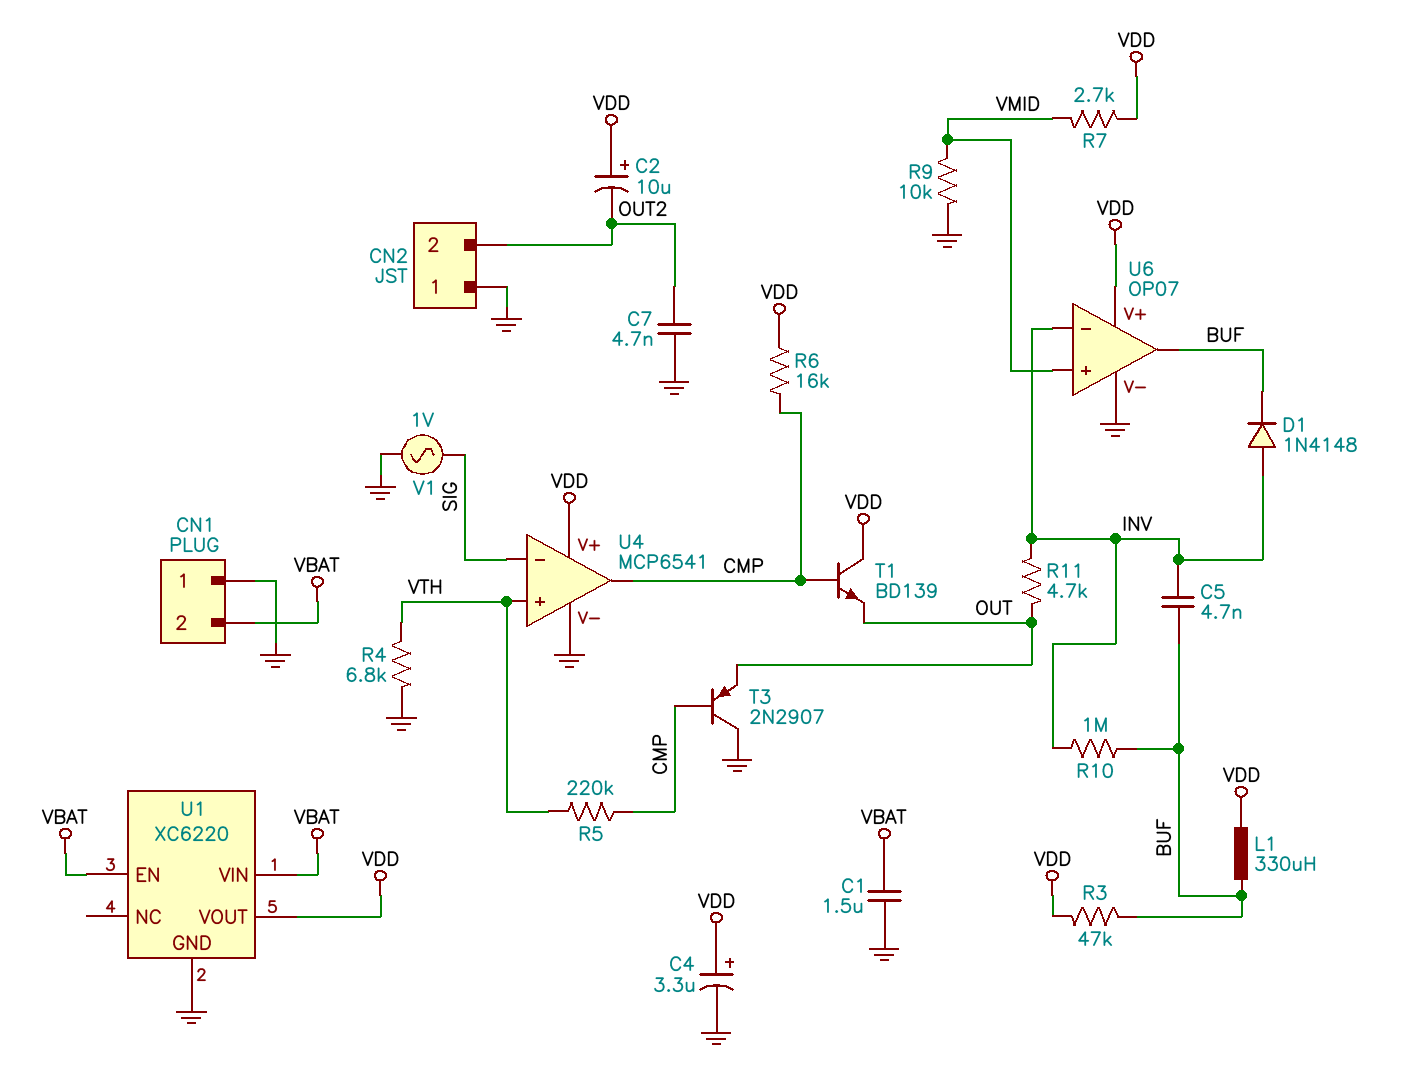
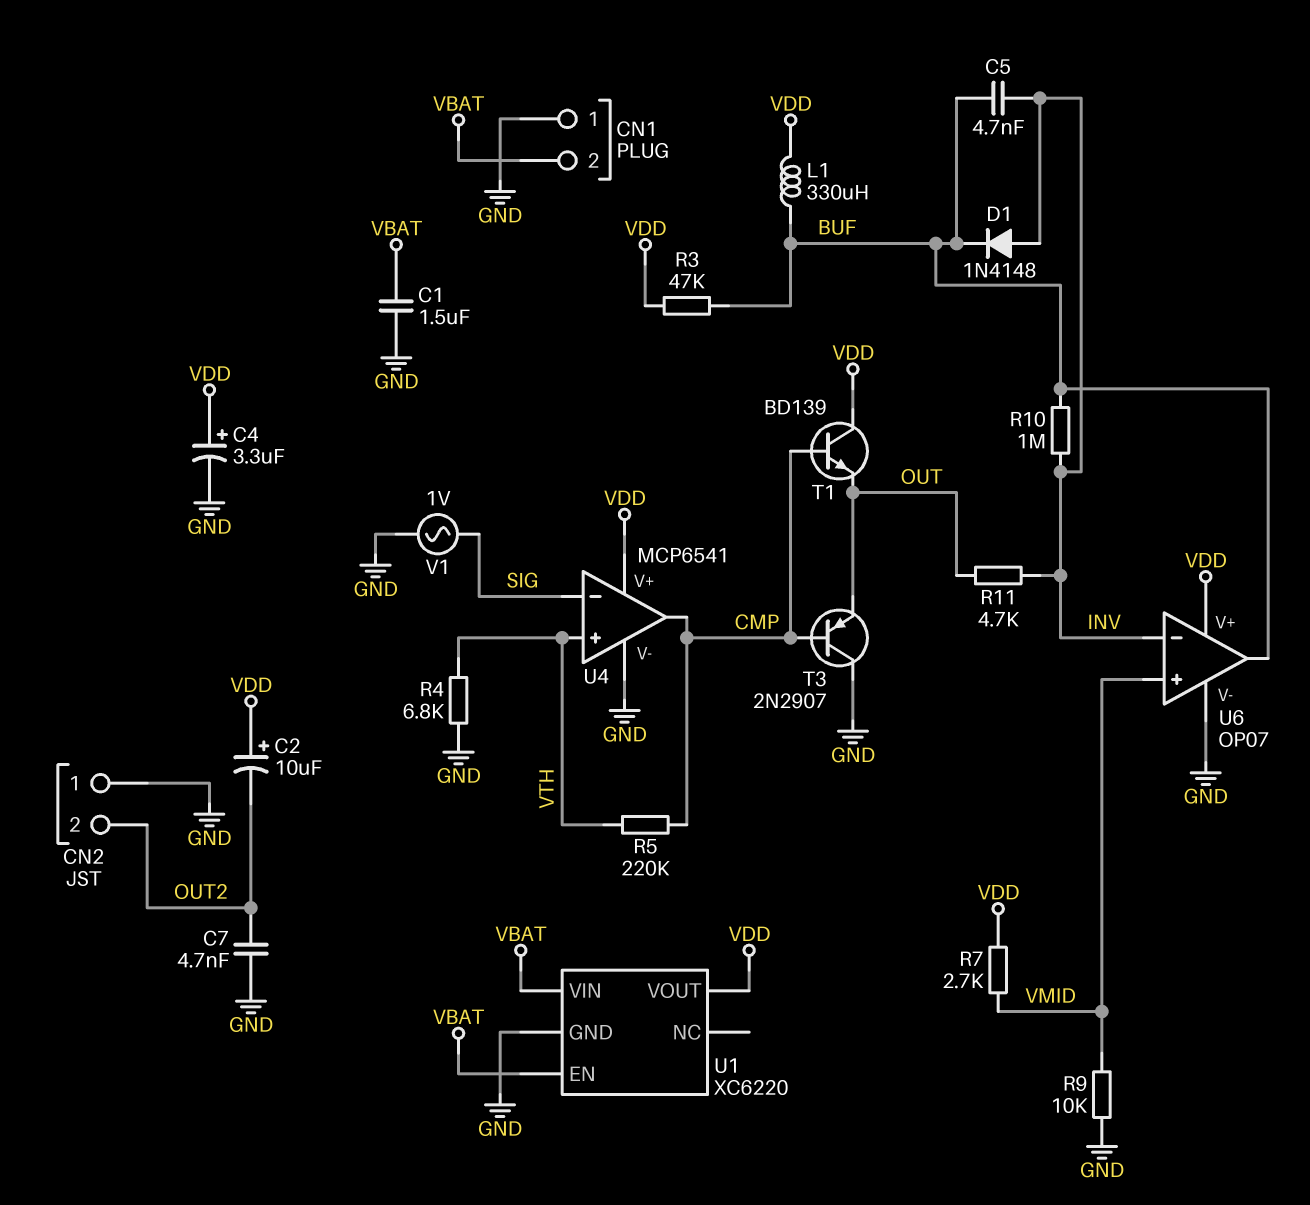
R6: 16k (CMP, VDD) -> none

